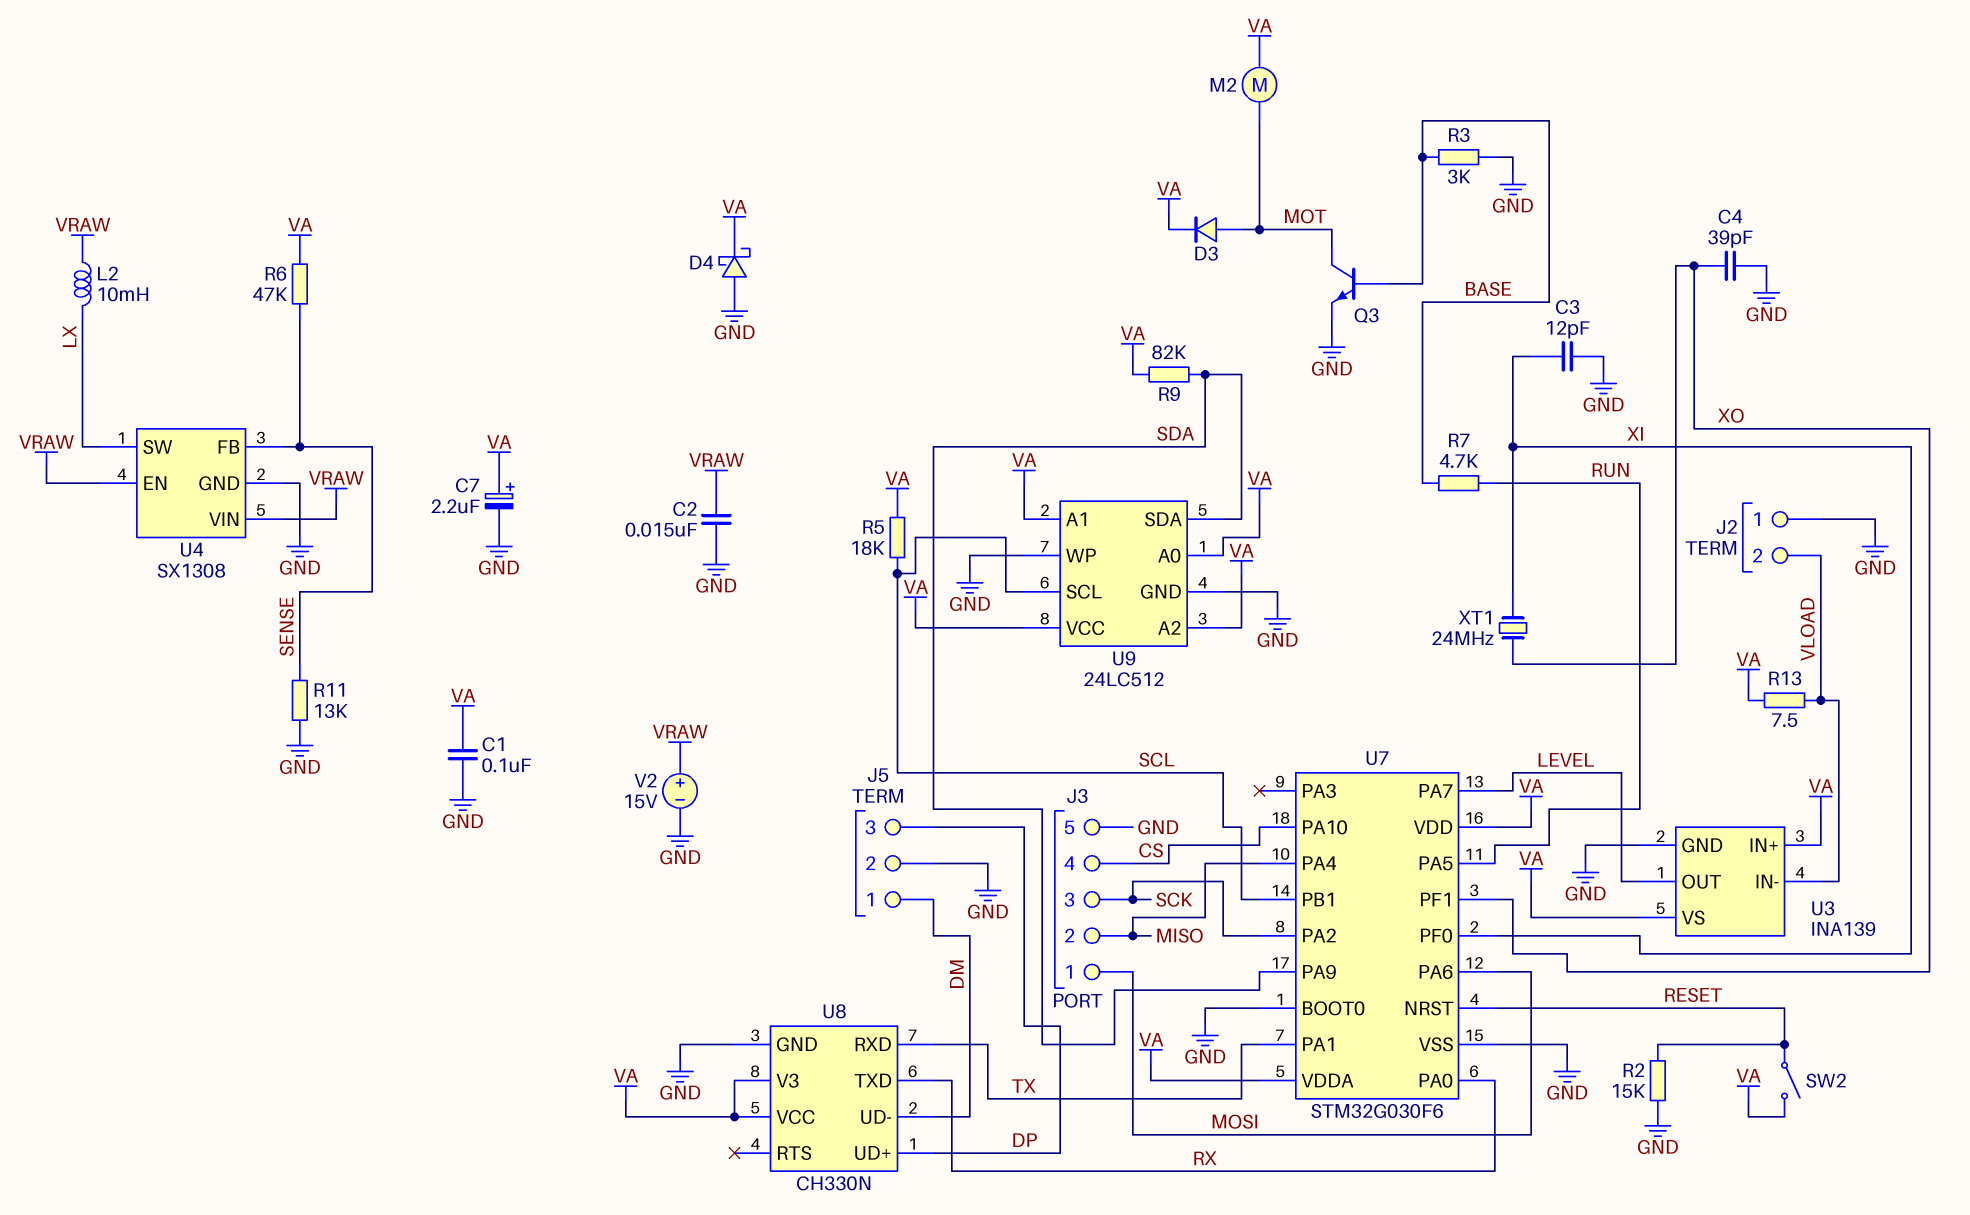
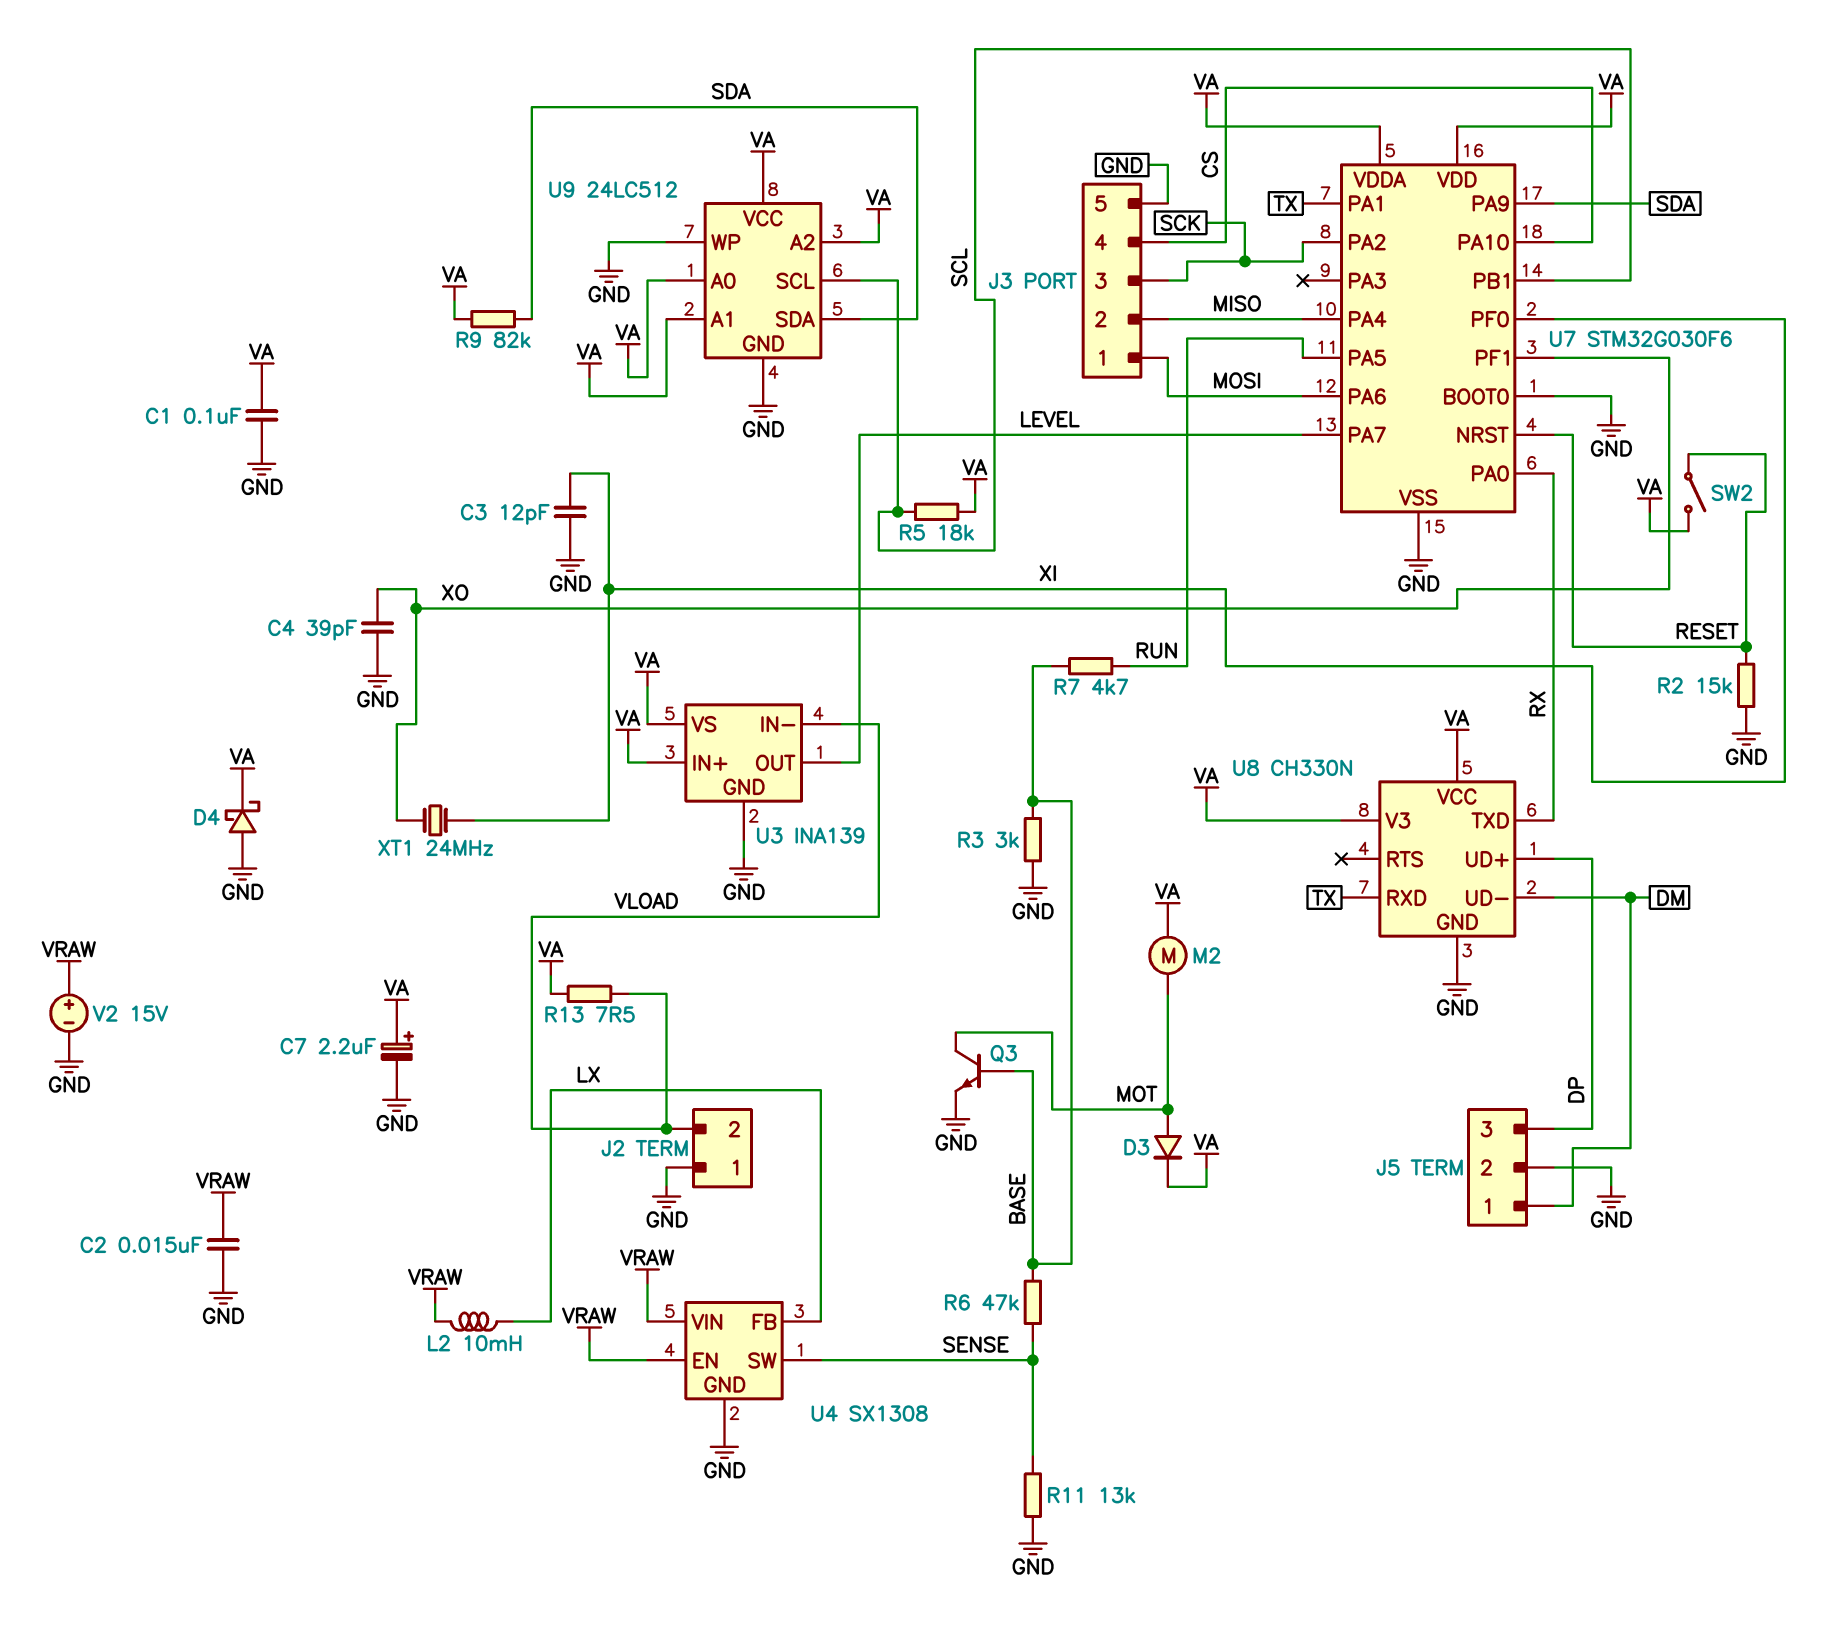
R6: 47k (SENSE, VA) -> 47k (BASE, SENSE)
U4 pin FB: SENSE -> LX
U4 pin SW: LX -> SENSE

